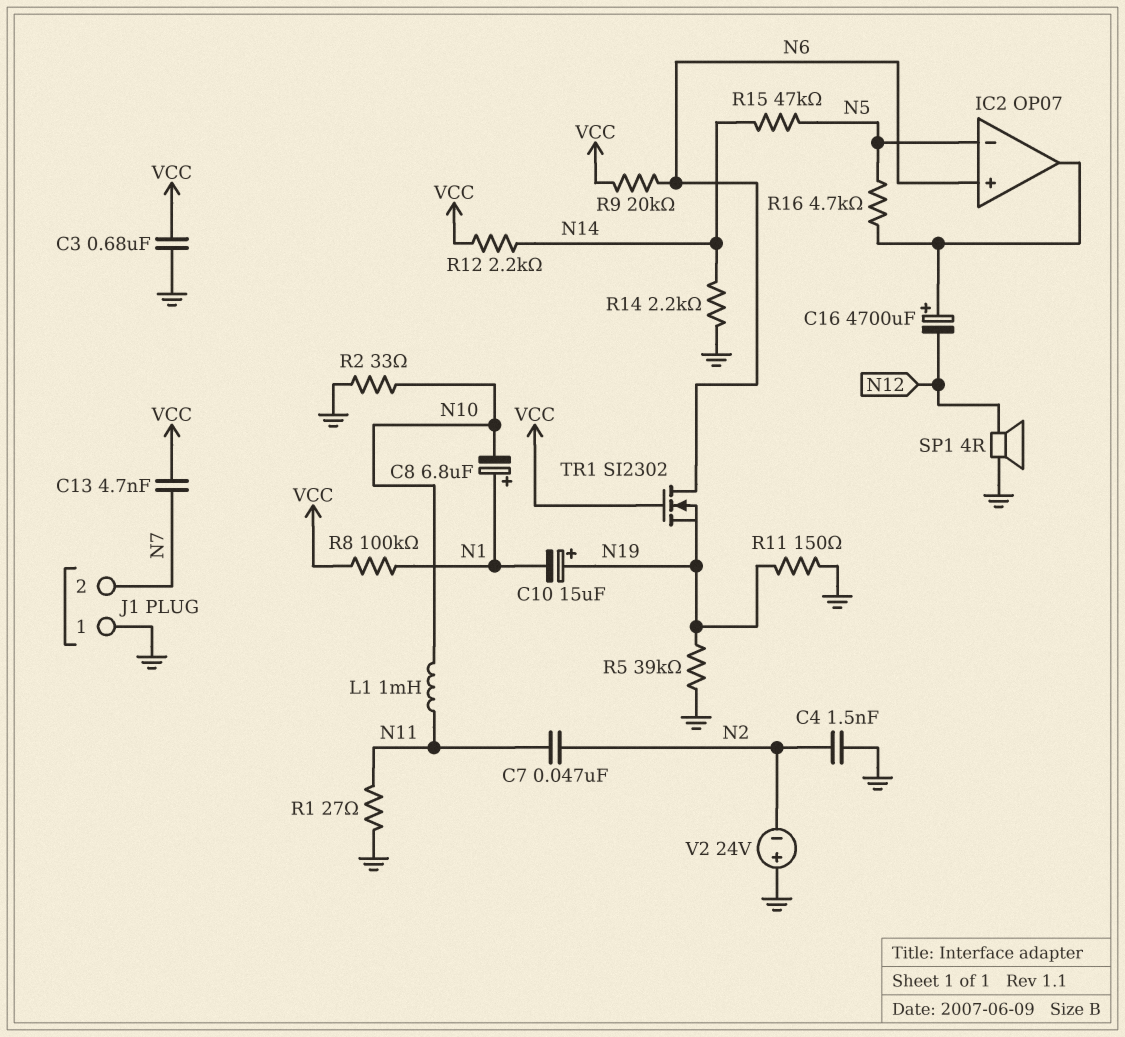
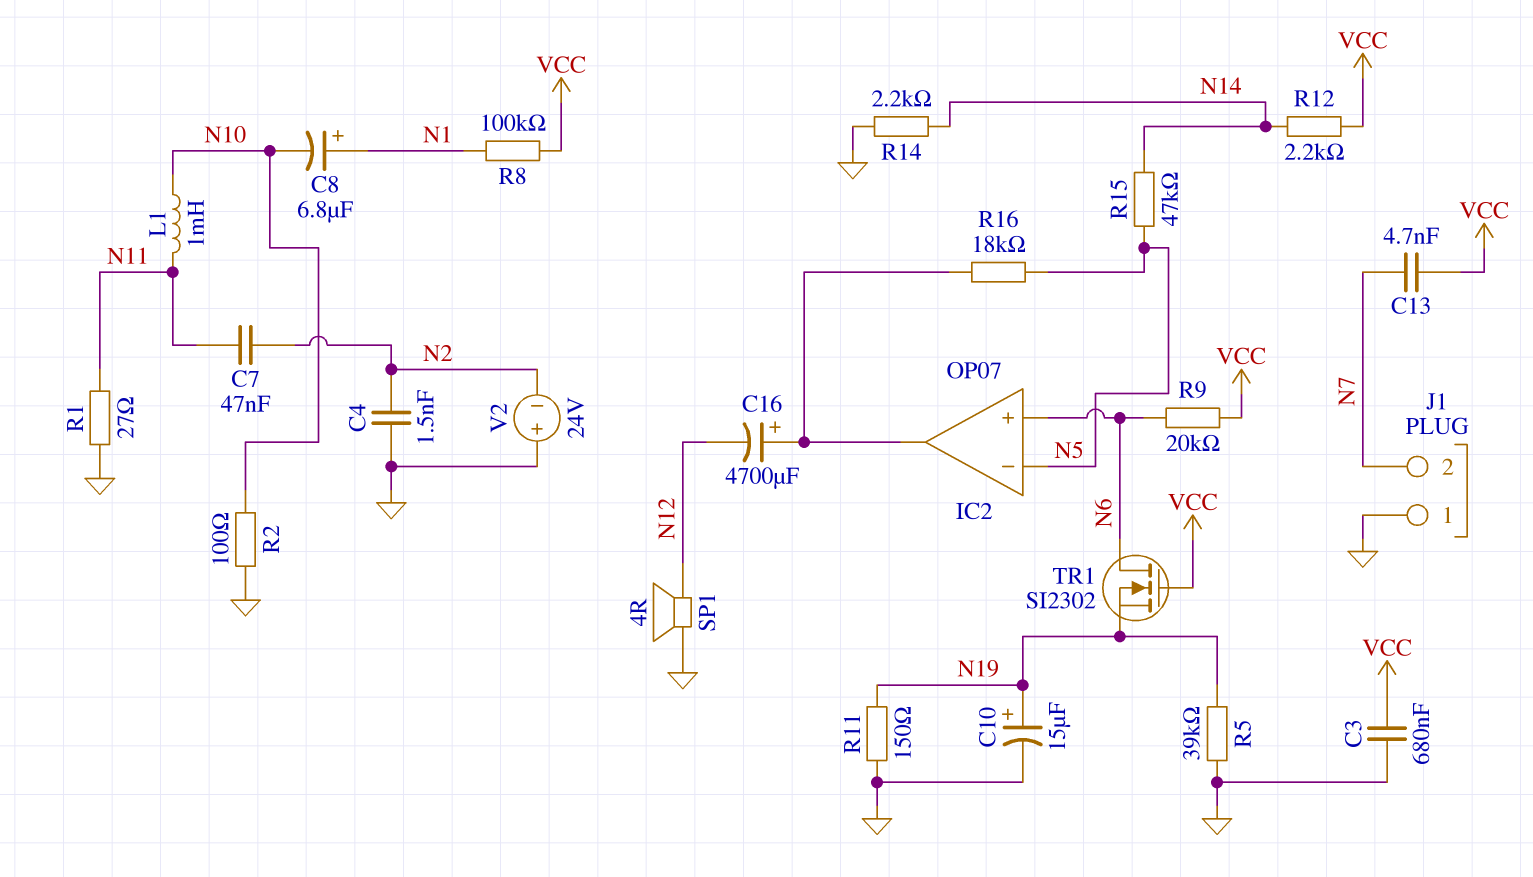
C10: 15uF (plus N19, minus N1) -> 15uF (plus N19, minus GND)
R2: 33 (GND, N10) -> 100 (GND, N10)
R16: 4.7k (IC2/out, N5) -> 18k (IC2/out, N5)

